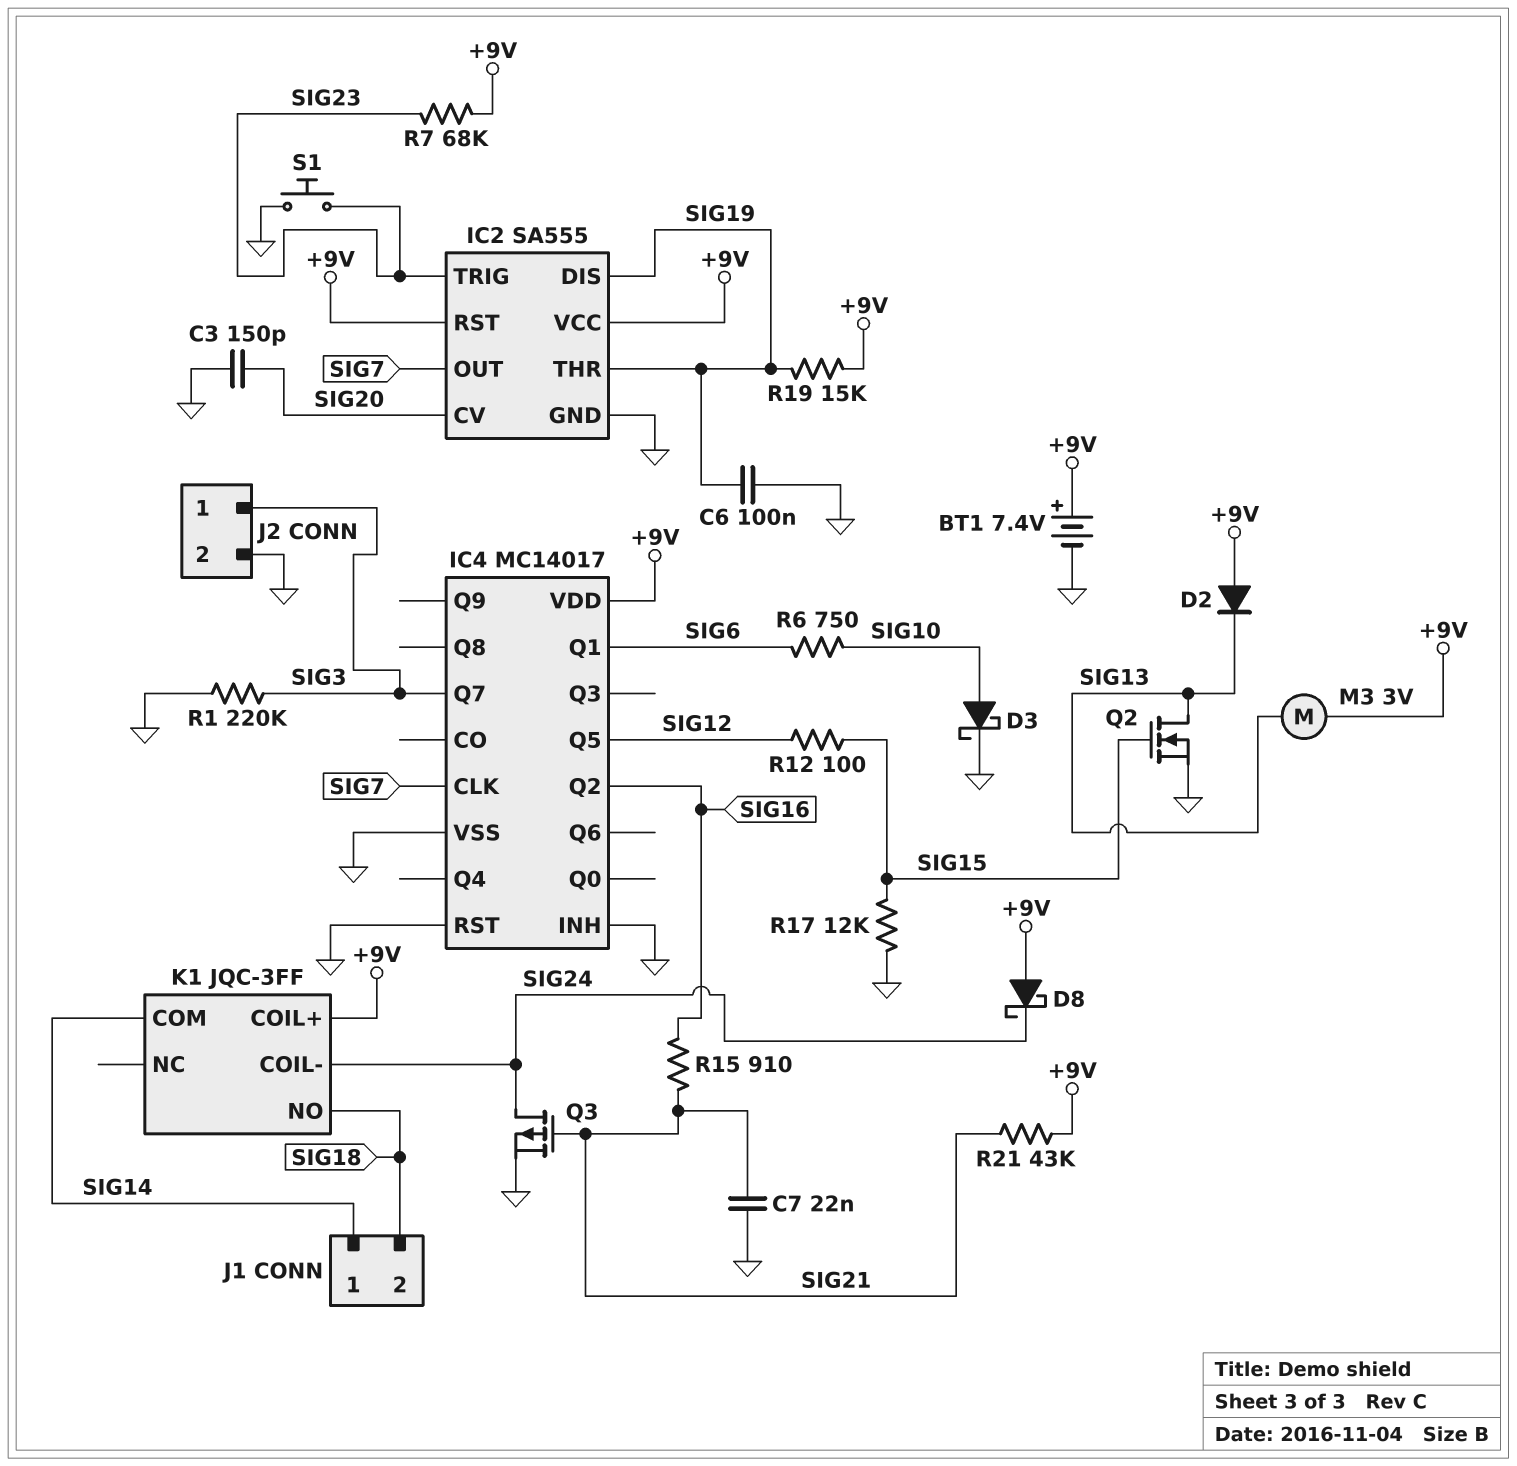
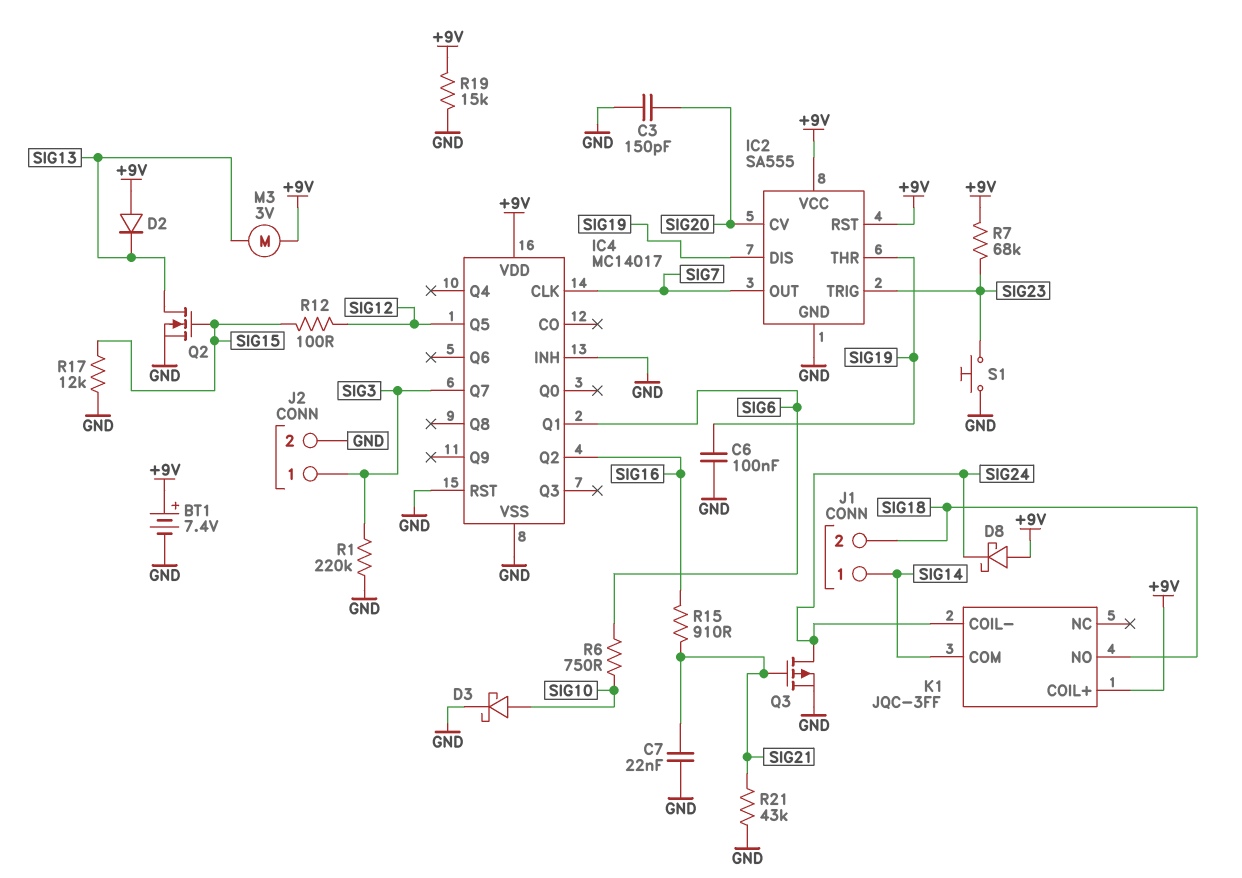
R19: 15k (+9V, SIG19) -> 15k (+9V, GND)
R21: 43k (+9V, SIG21) -> 43k (GND, SIG21)

